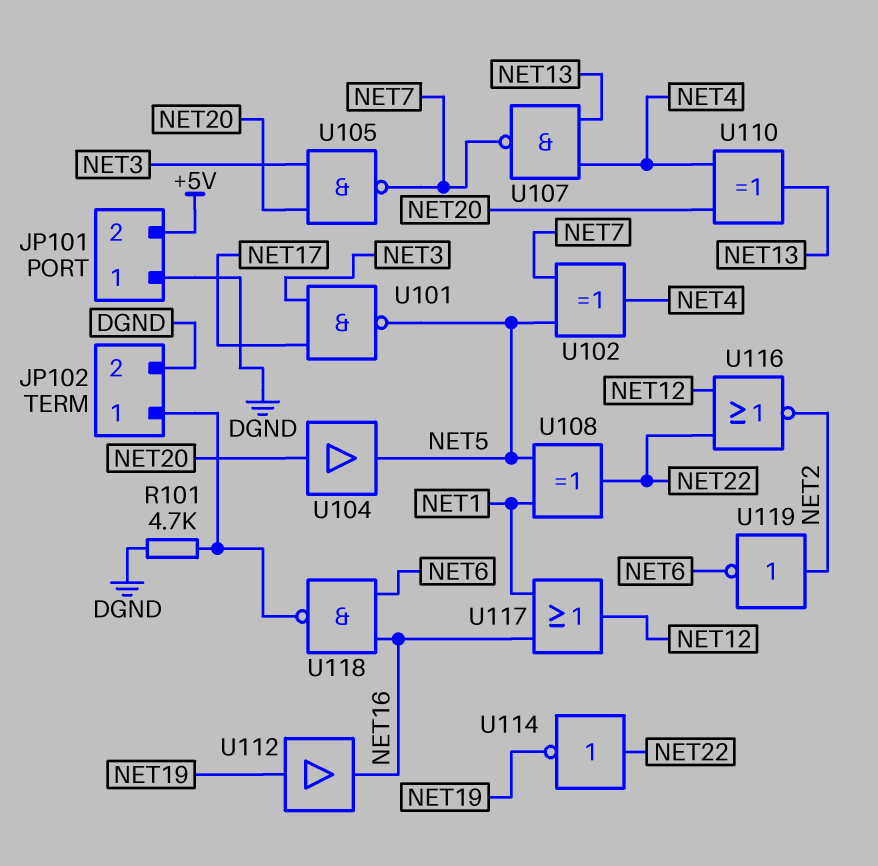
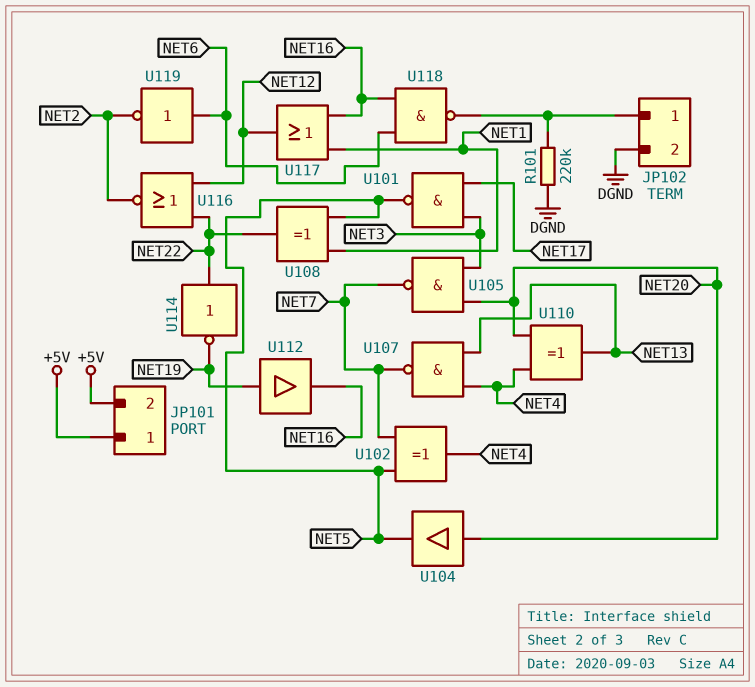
JP101 pin 1: DGND -> +5V
R101: 4.7k (DGND, JP102/1) -> 220k (DGND, JP102/1)
U119: NOT (in NET2, out NET6) -> NOT (in NET6, out NET2)

